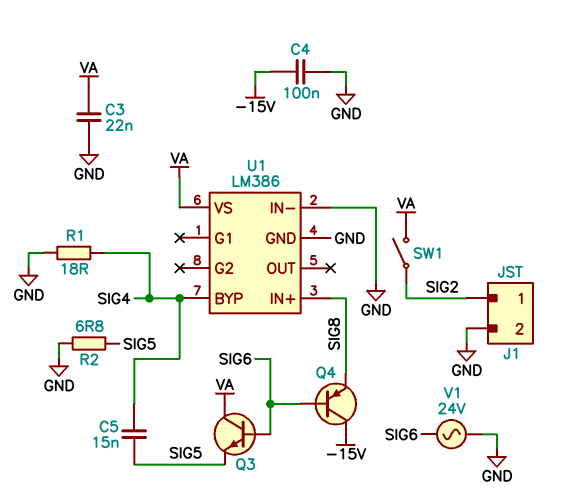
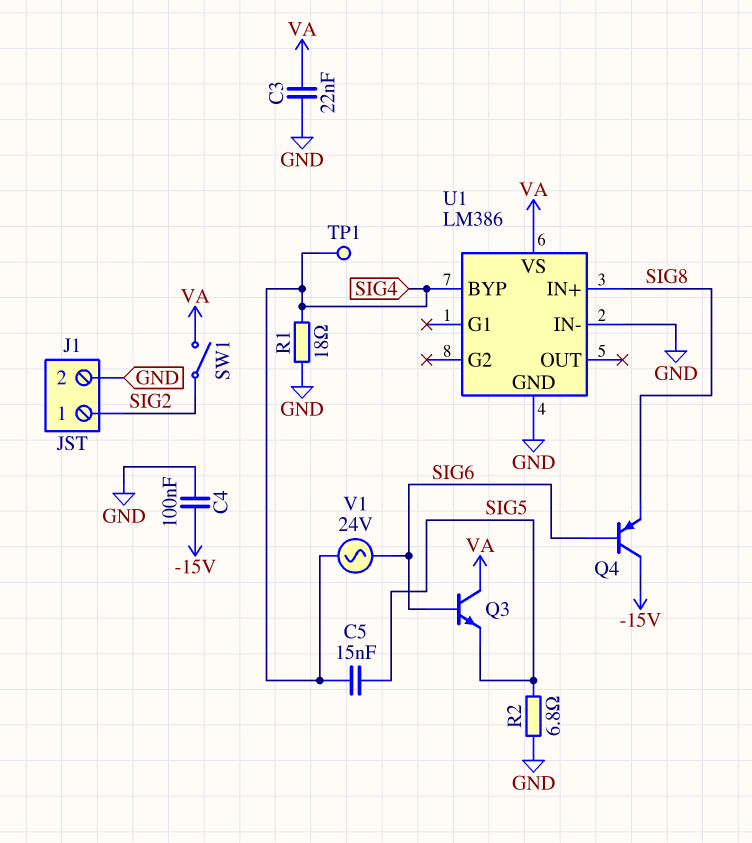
TP1: none -> test point (SIG4)
V1: AC 24V (GND, SIG6) -> AC 24V (SIG4, SIG6)

